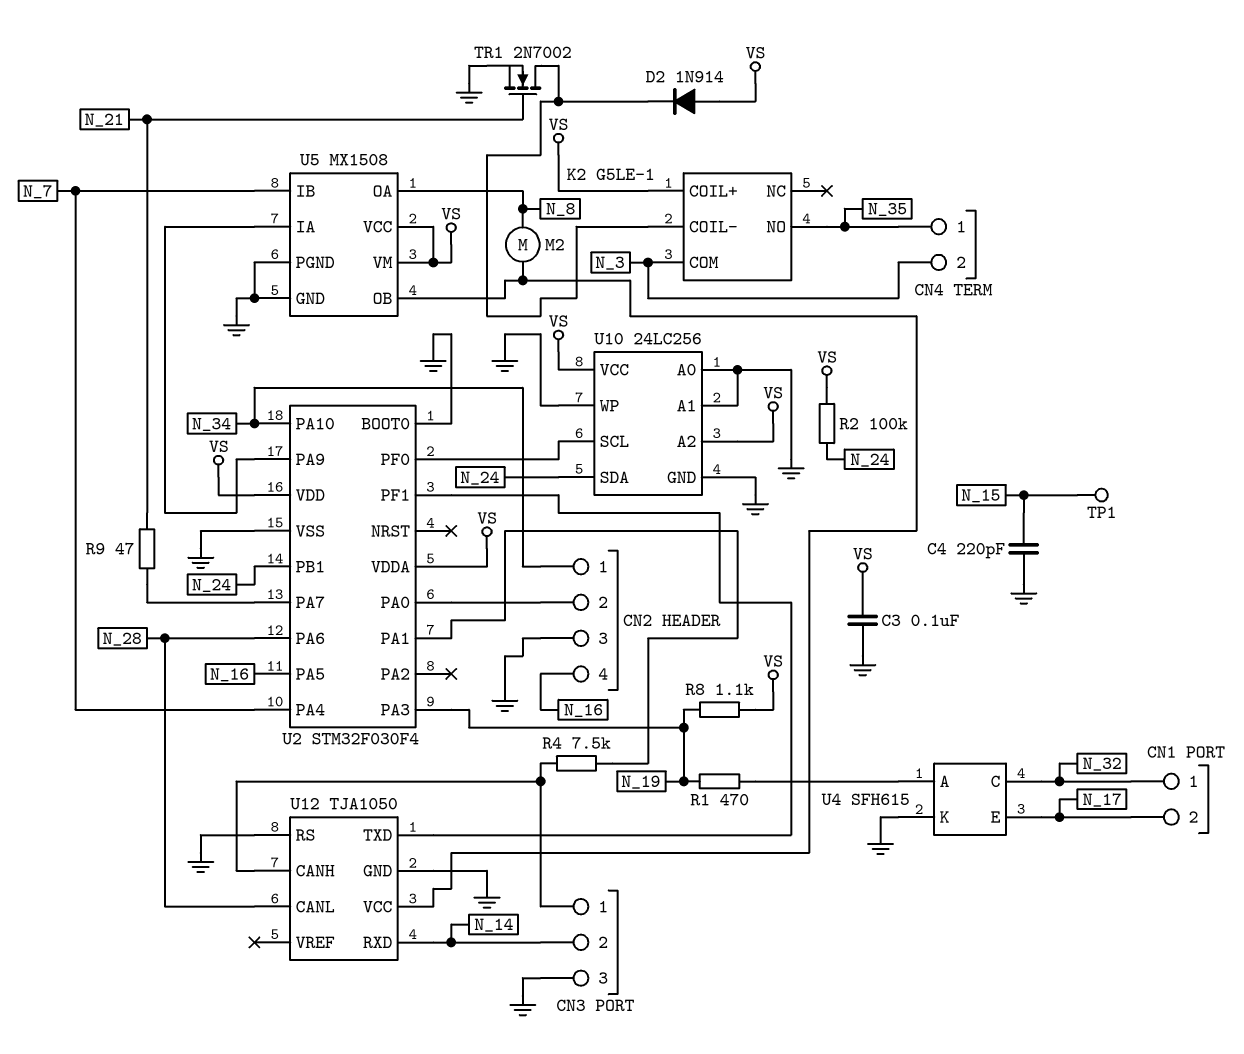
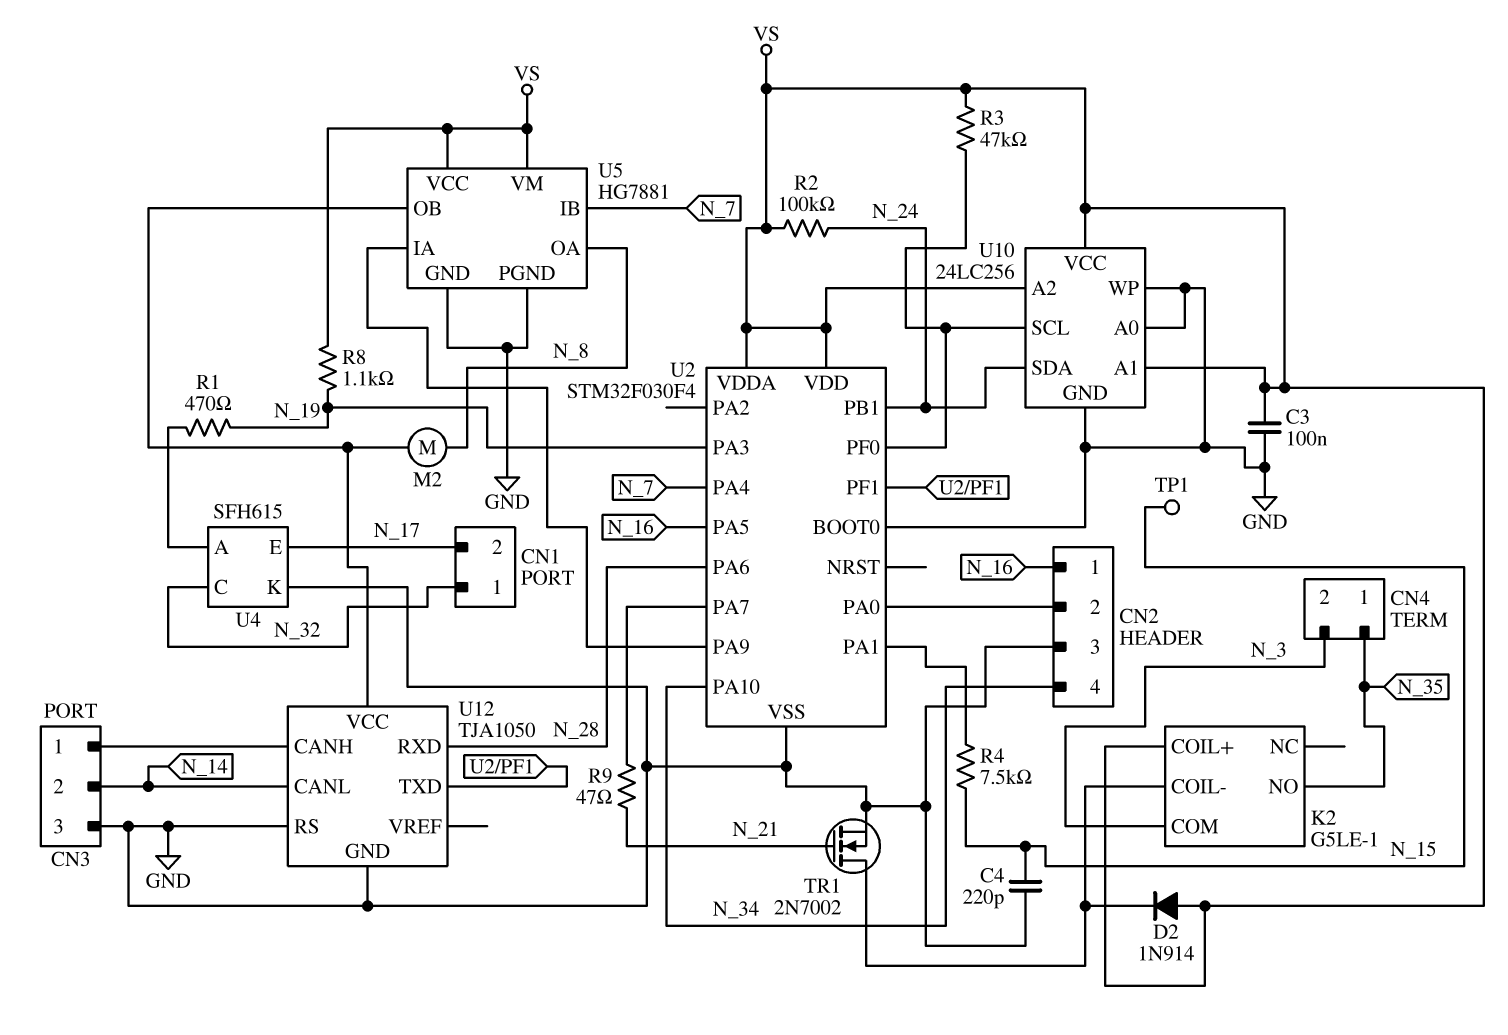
CN2 pin 1: N_34 -> N_16
CN2 pin 4: N_16 -> N_34
R3: none -> 47k (U2/PF0, VS)
R4: 7.5k (CN3/1, U2/PA1) -> 7.5k (N_15, U2/PA1)
U5: MX1508 -> HG7881
U10 pin A1: GND -> VS
U12 pin CANL: N_28 -> N_14
U12 pin RXD: N_14 -> N_28

